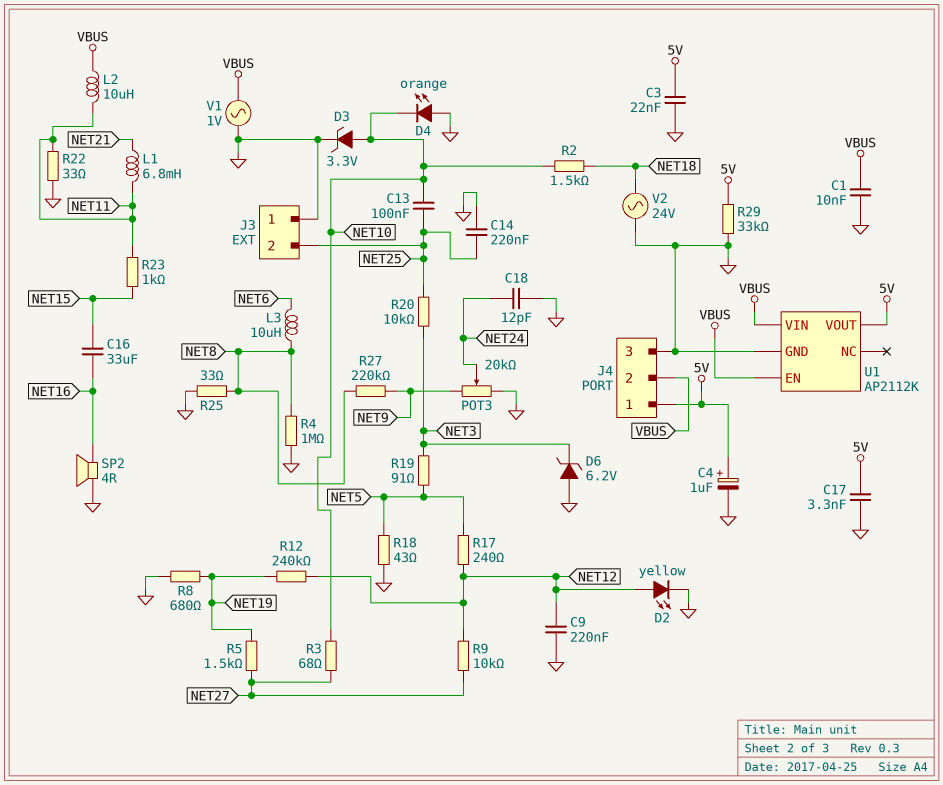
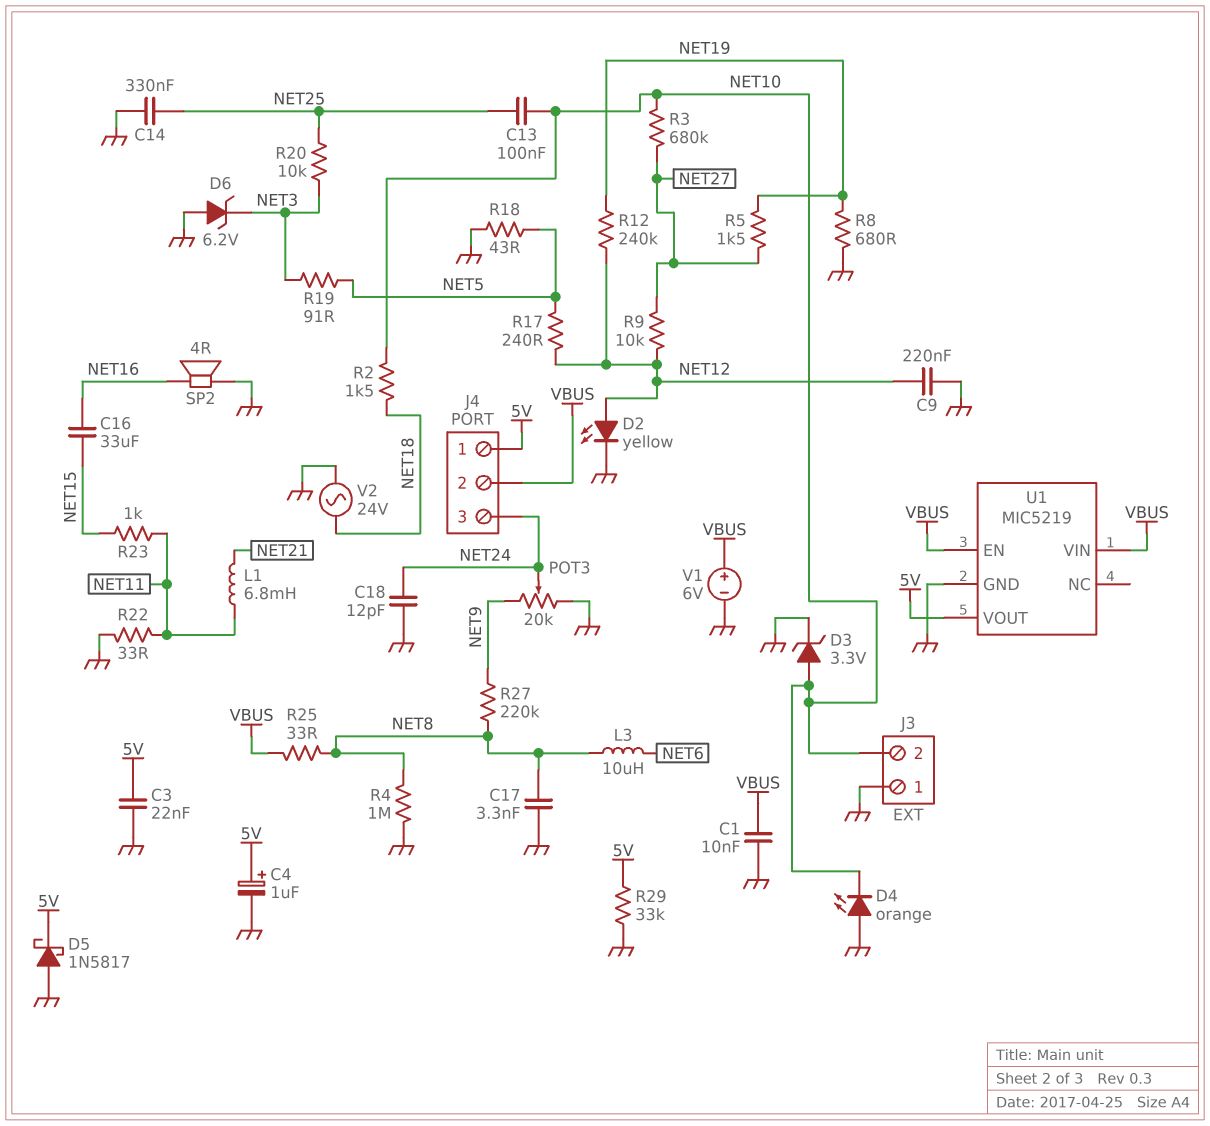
C14: 220nF (GND, NET25) -> 330nF (GND, NET25)
C17: 3.3nF (5V, GND) -> 3.3nF (GND, NET8)
D5: none -> schottky 1N5817 (A GND, K 5V)
J3 pin 2: NET25 -> NET10
J4 pin 3: GND -> NET24
L2: 10uH (NET11, VBUS) -> none
R3: 68 (NET10, NET27) -> 680k (NET10, NET27)
R25: 33 (GND, NET8) -> 33 (NET8, VBUS)
U1: AP2112K -> MIC5219
V1: AC 1V (GND, VBUS) -> 6V (plus VBUS, minus GND)

